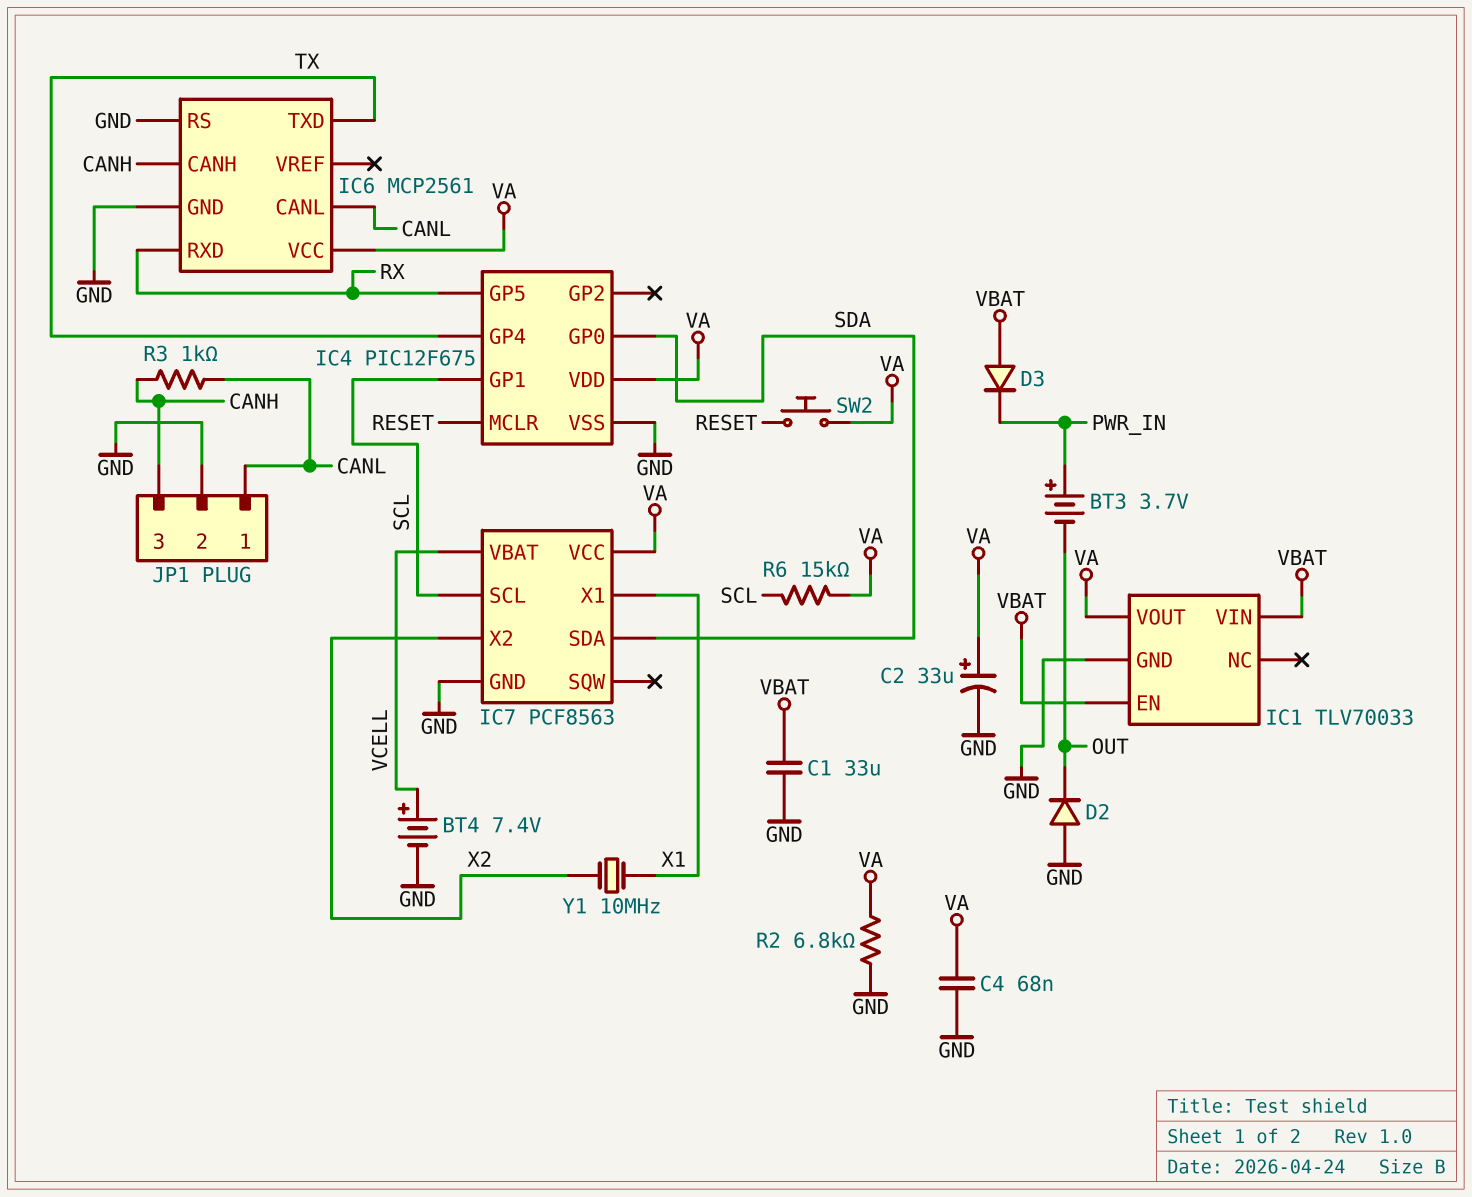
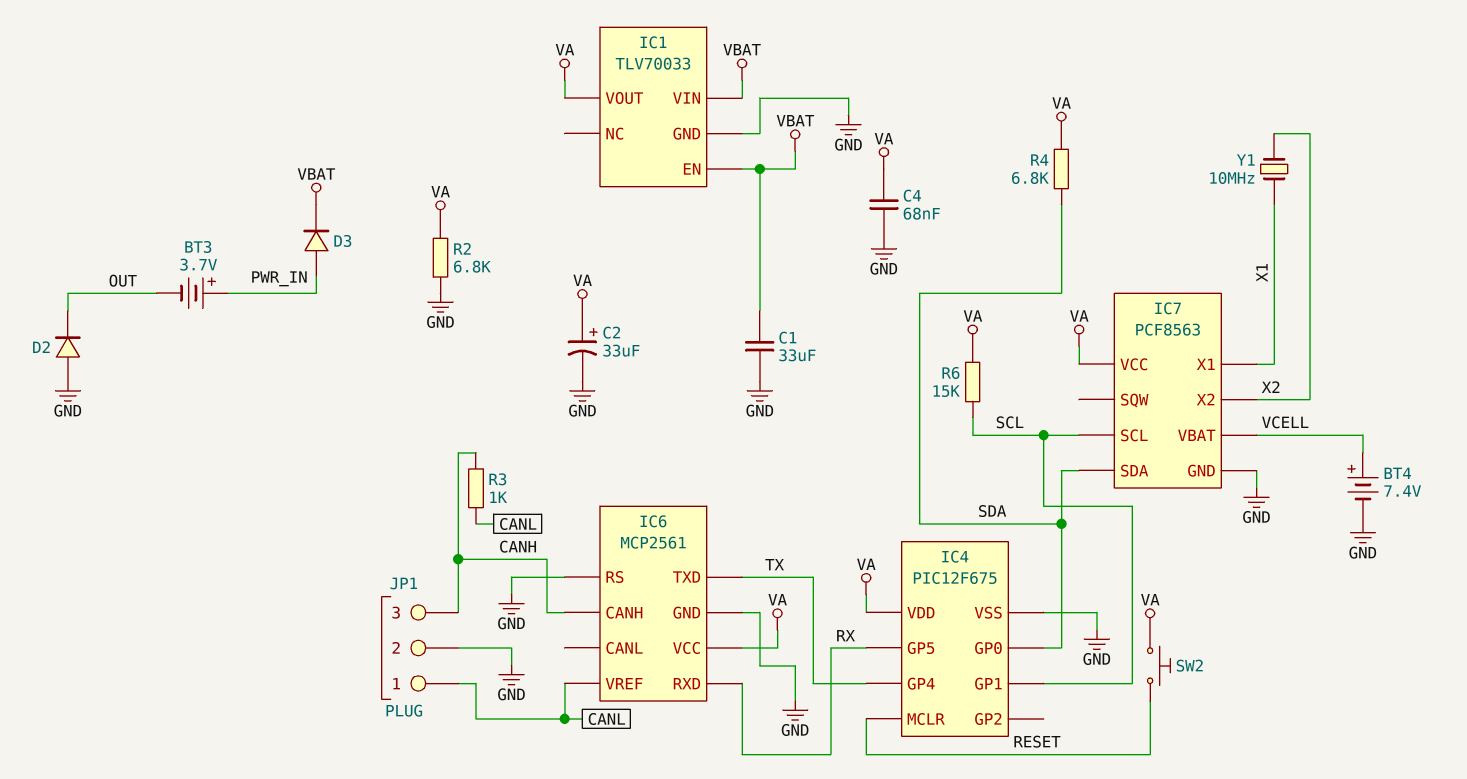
D3: diode (A VBAT, K PWR_IN) -> diode (A PWR_IN, K VBAT)
IC6 pin CANL: CANL -> none
IC6 pin VREF: none -> CANL
R4: none -> 6.8k (SDA, VA)

